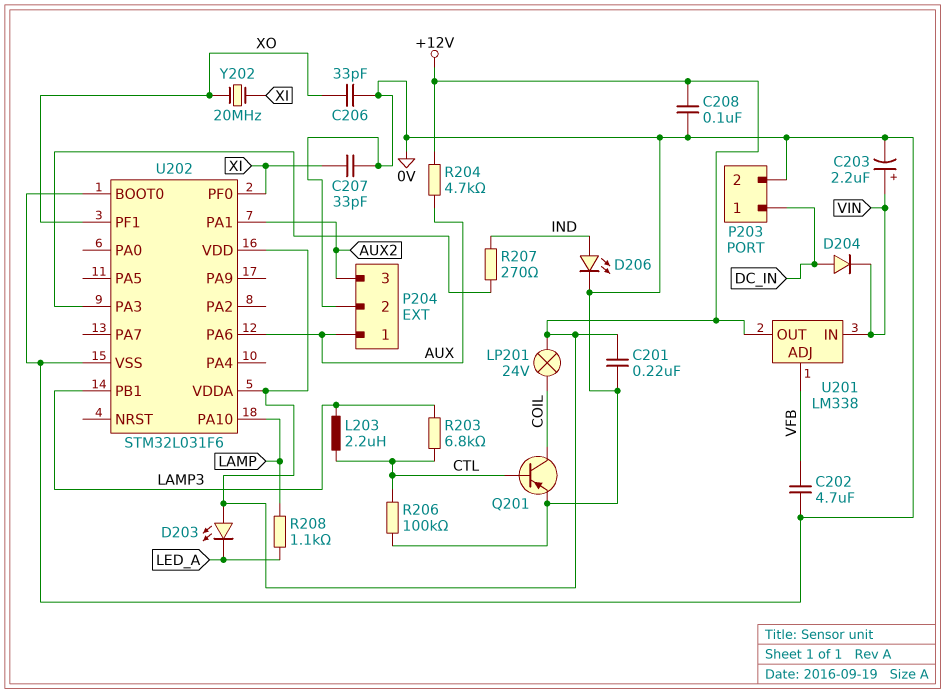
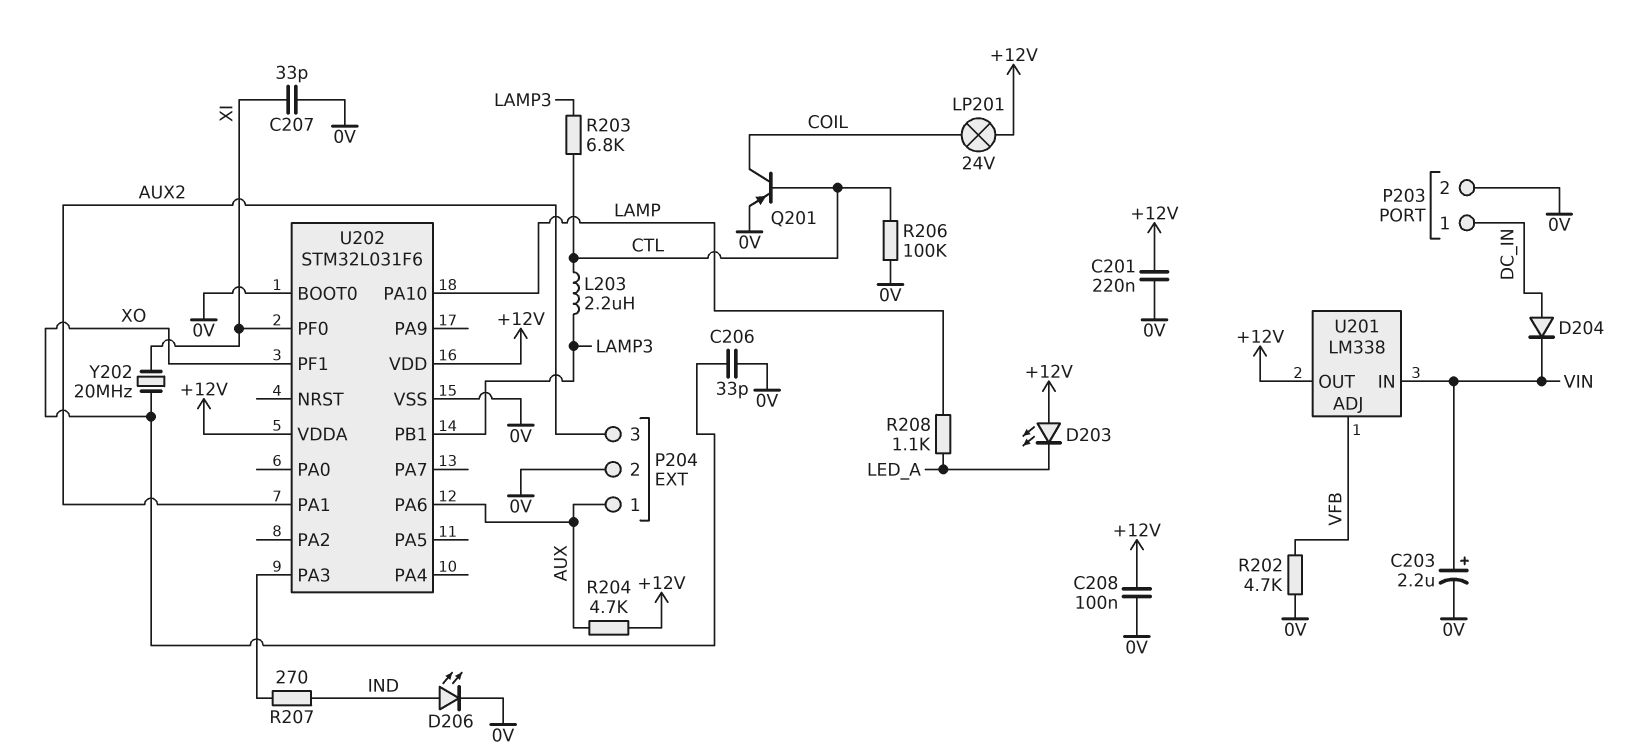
C202: 4.7uF (0V, VFB) -> none
R202: none -> 4.7k (0V, VFB)

